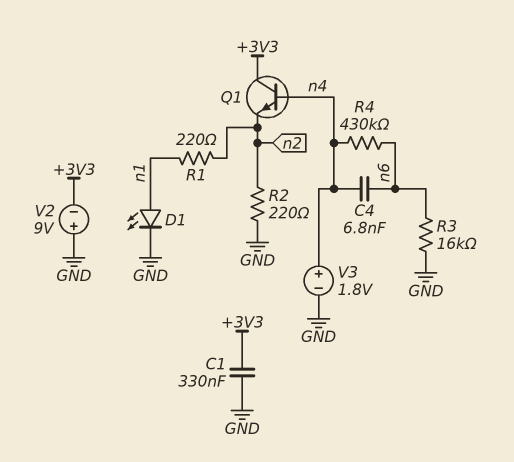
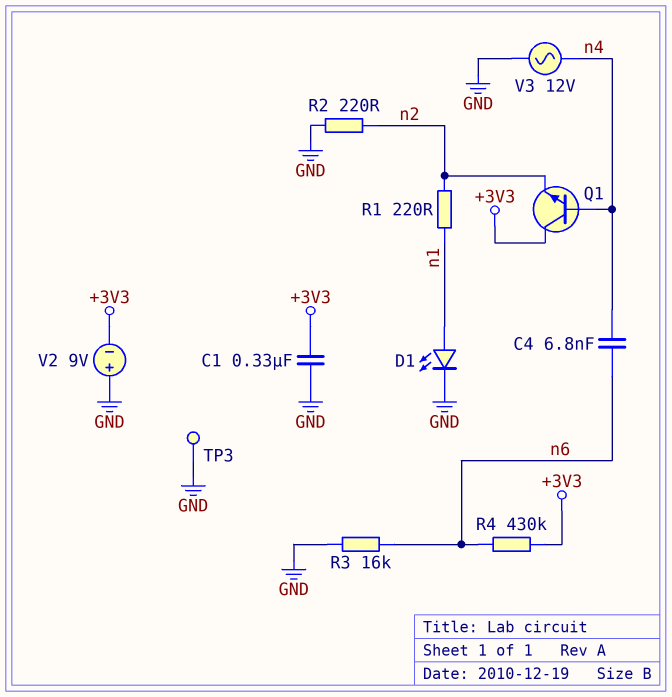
R4: 430k (n4, n6) -> 430k (+3V3, n6)
TP3: none -> test point (GND)
V3: 1.8V (plus n4, minus GND) -> AC 12V (GND, n4)

